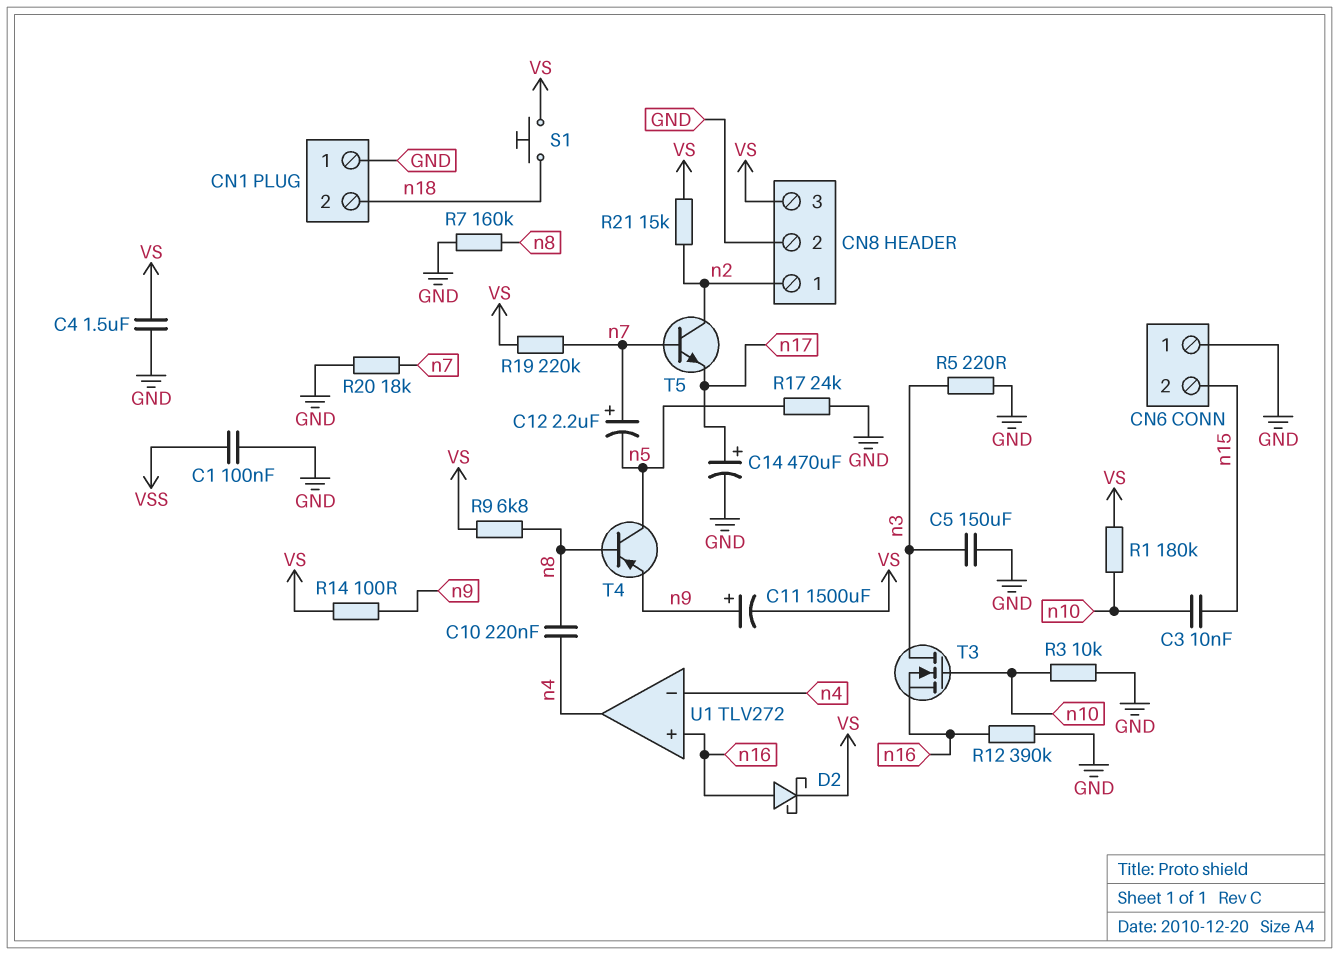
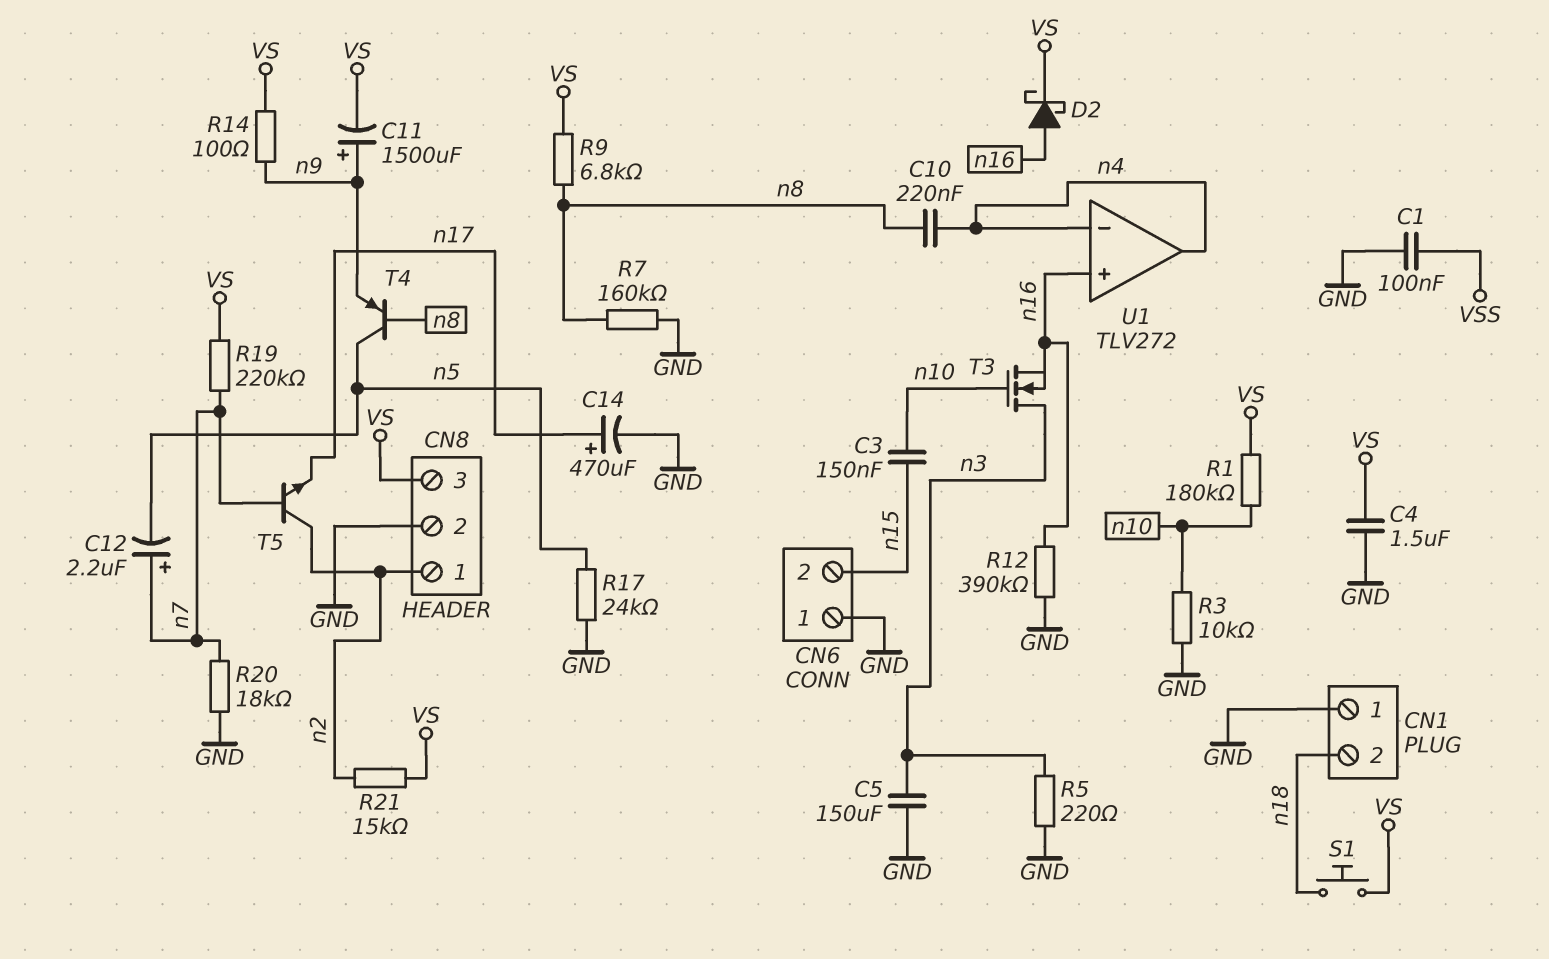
C3: 10nF (n10, n15) -> 150nF (n10, n15)

